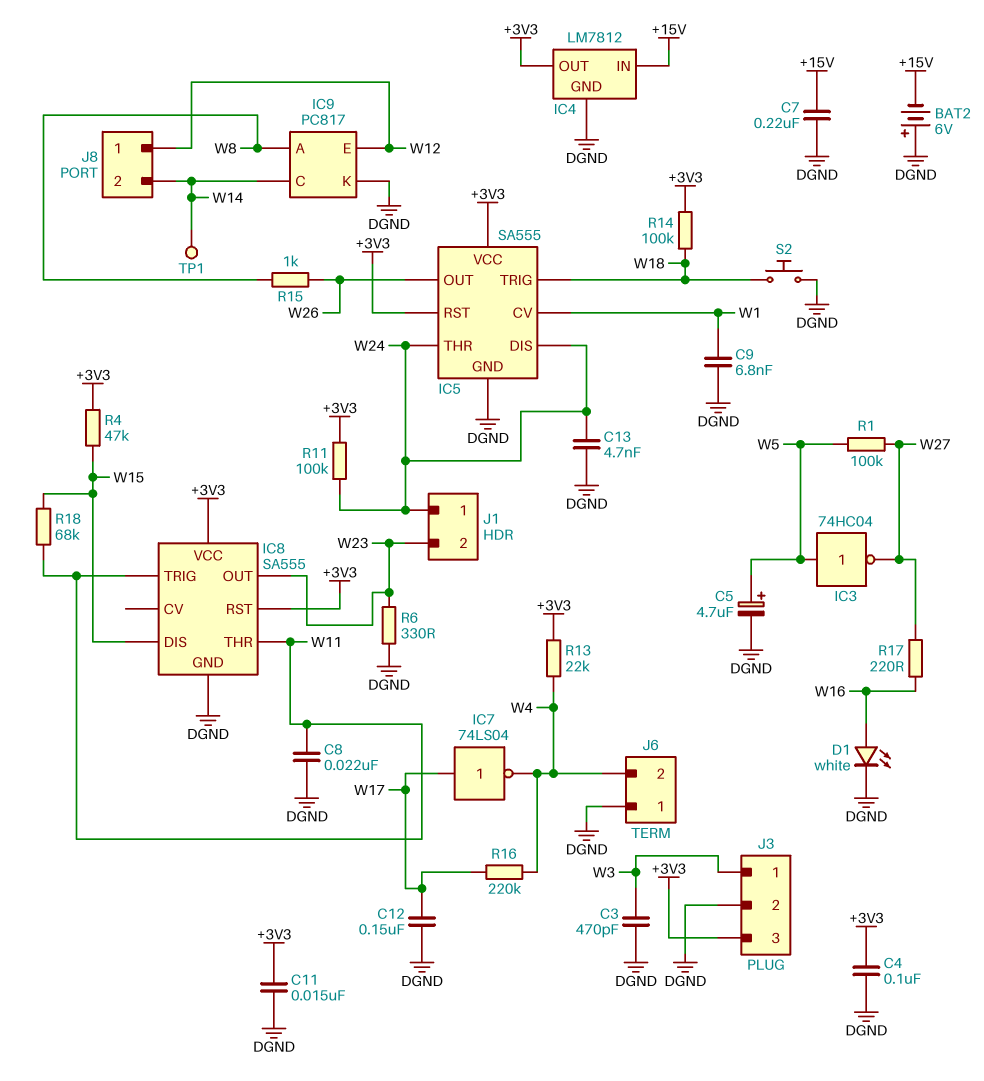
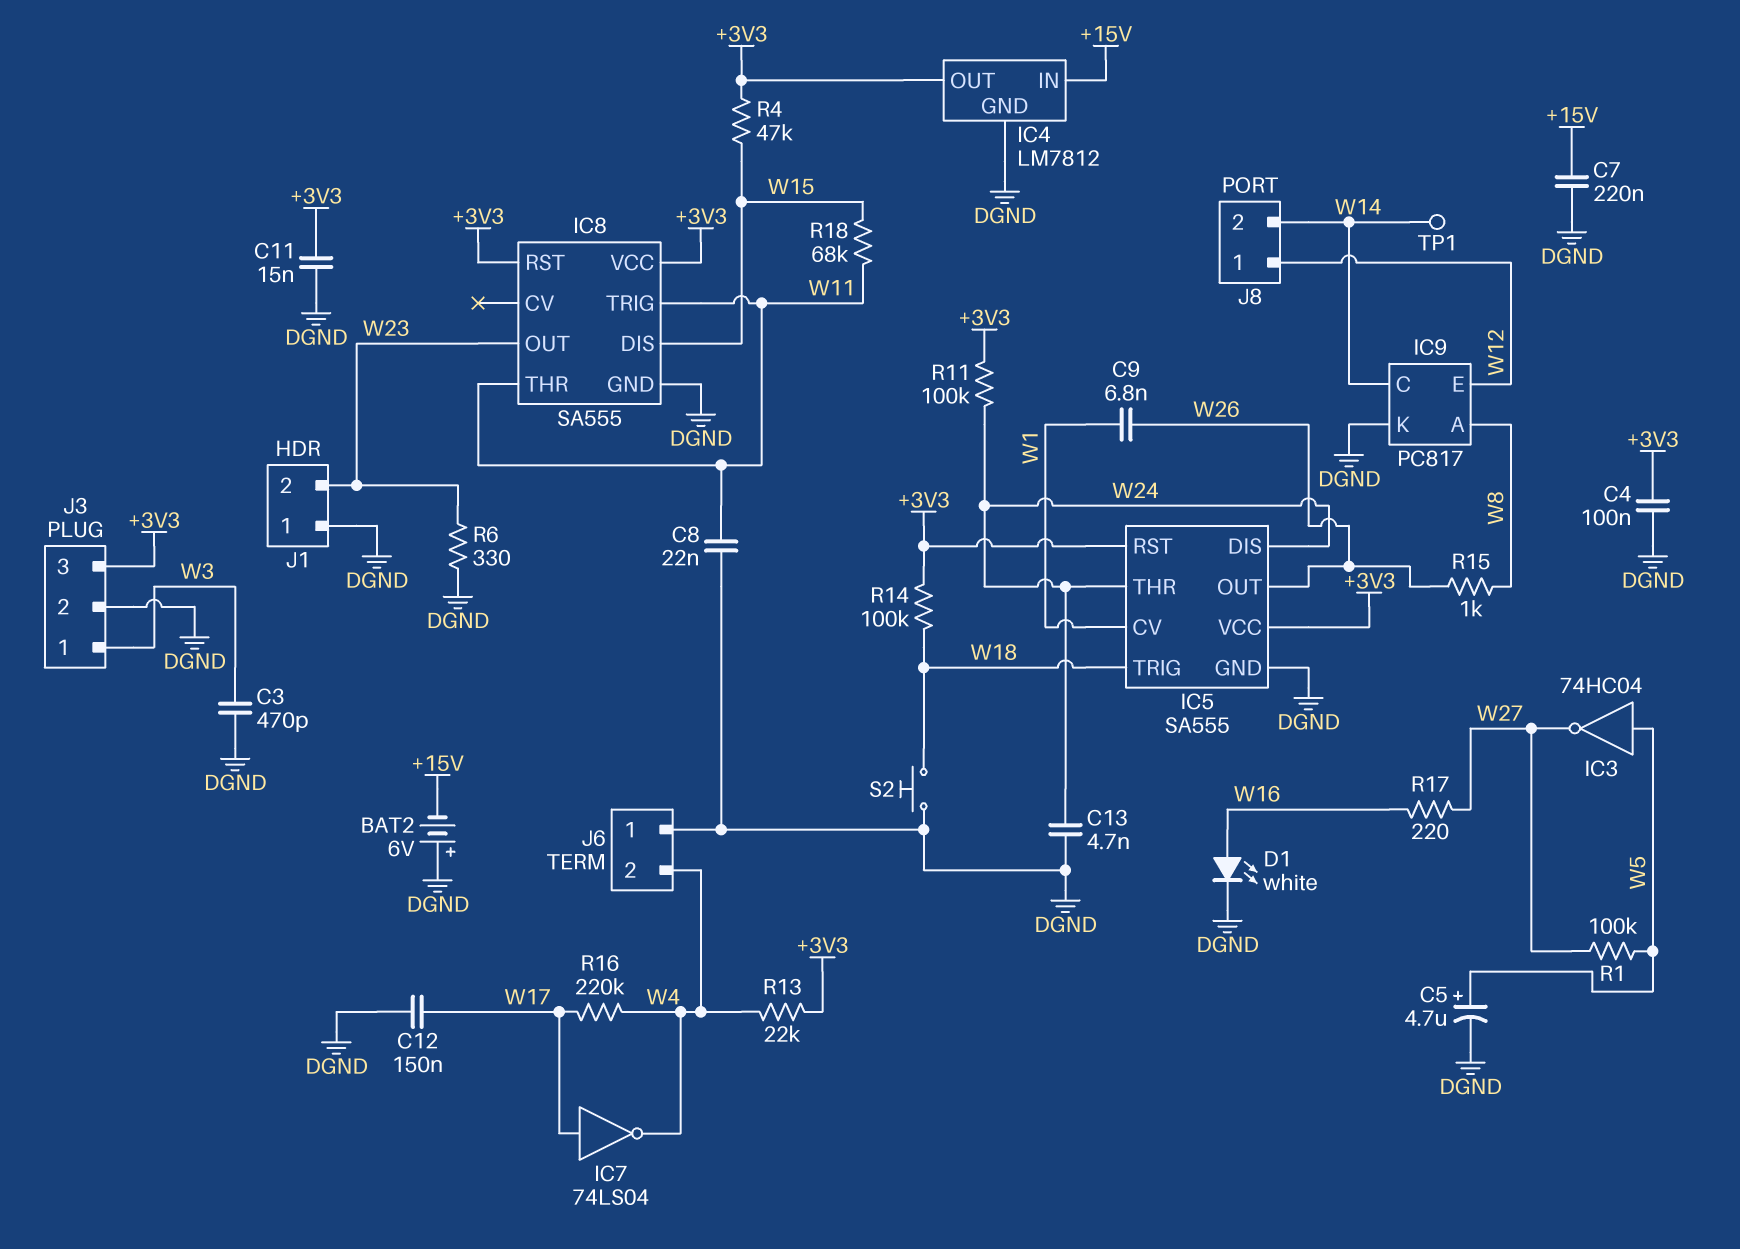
C9: 6.8nF (DGND, W1) -> 6.8nF (W1, W26)
J1 pin 1: W24 -> DGND

